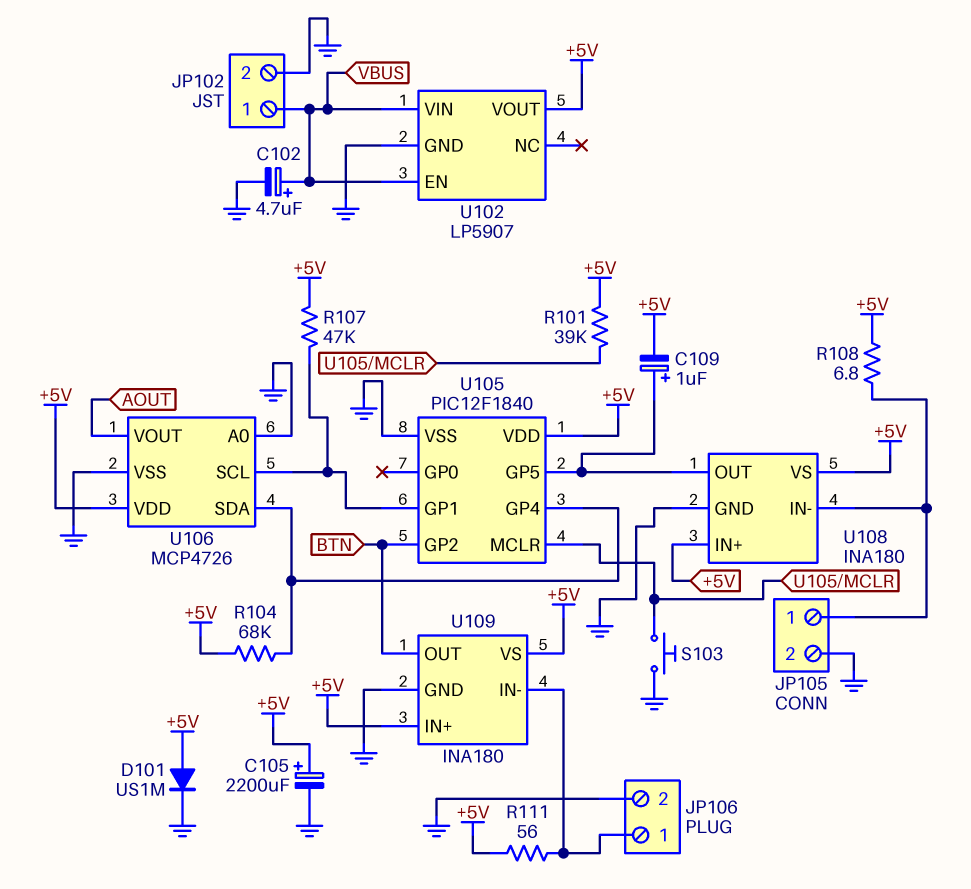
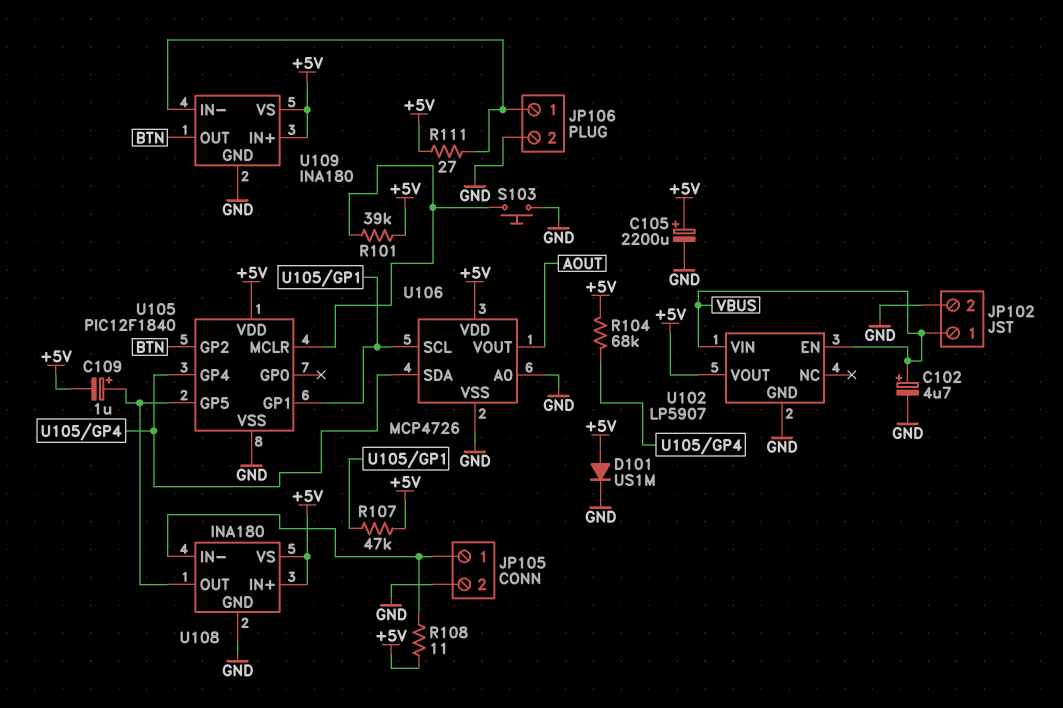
R108: 6.8 (+5V, JP105/1) -> 11 (+5V, JP105/1)
R111: 56 (+5V, JP106/1) -> 27 (+5V, JP106/1)

